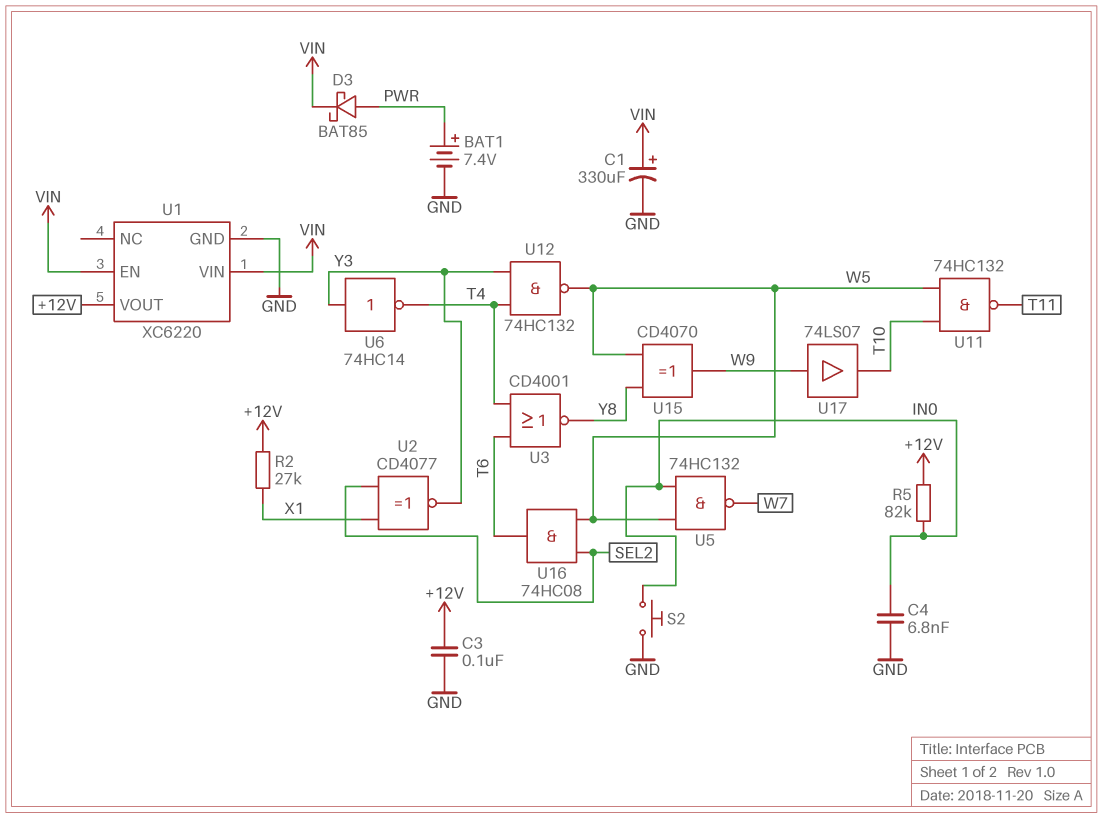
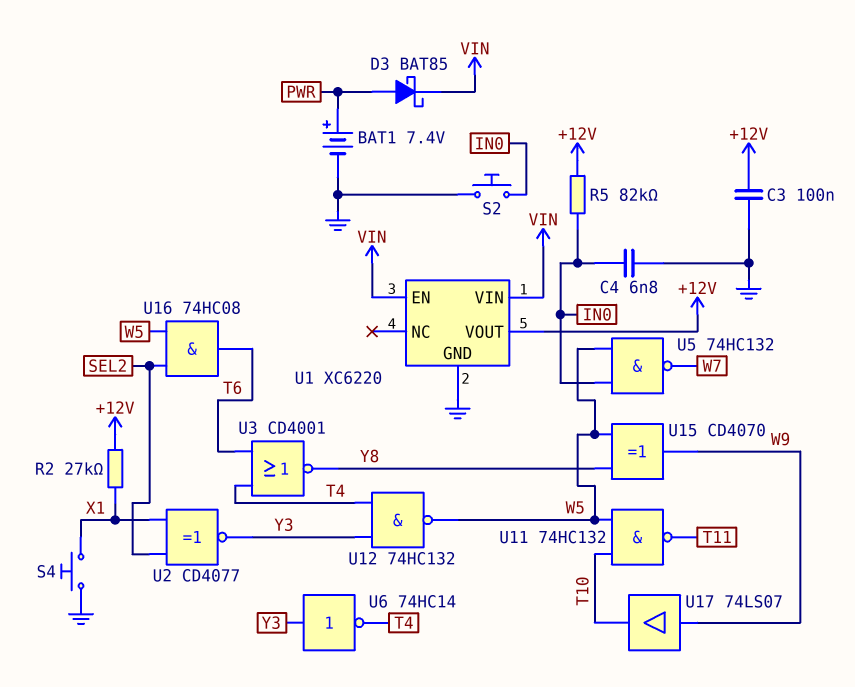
C1: 330uF (plus VIN, minus GND) -> none
S4: none -> button (GND, X1)

